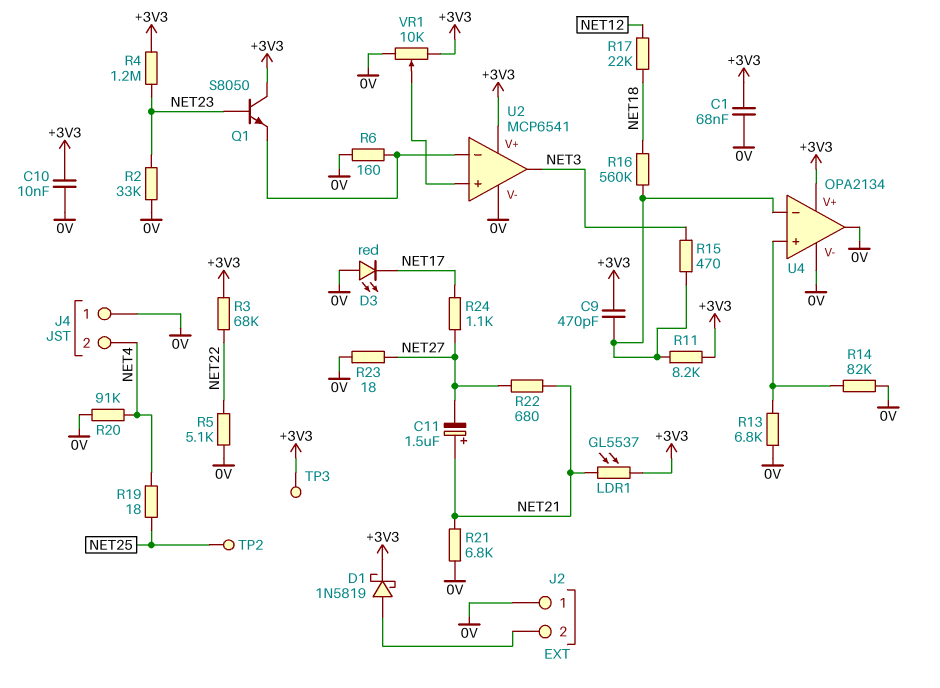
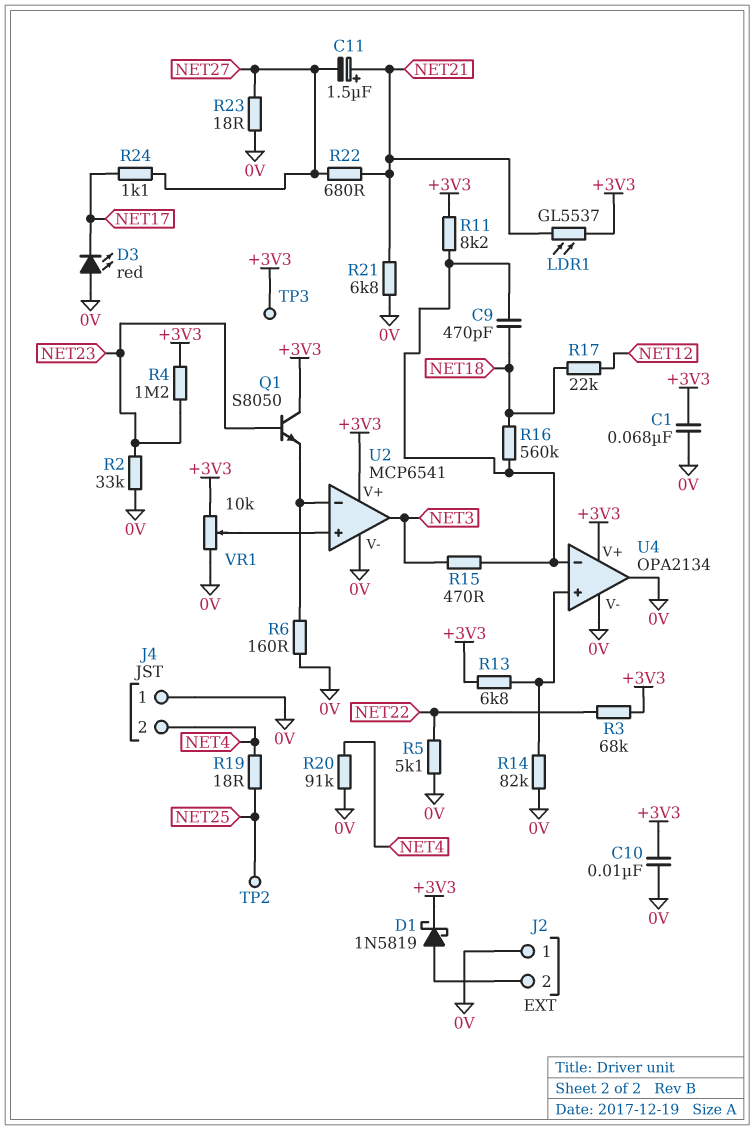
C9: 470pF (+3V3, U4/in-) -> 470pF (NET18, U4/in-)
R13: 6.8k (0V, U4/in+) -> 6.8k (+3V3, U4/in+)

